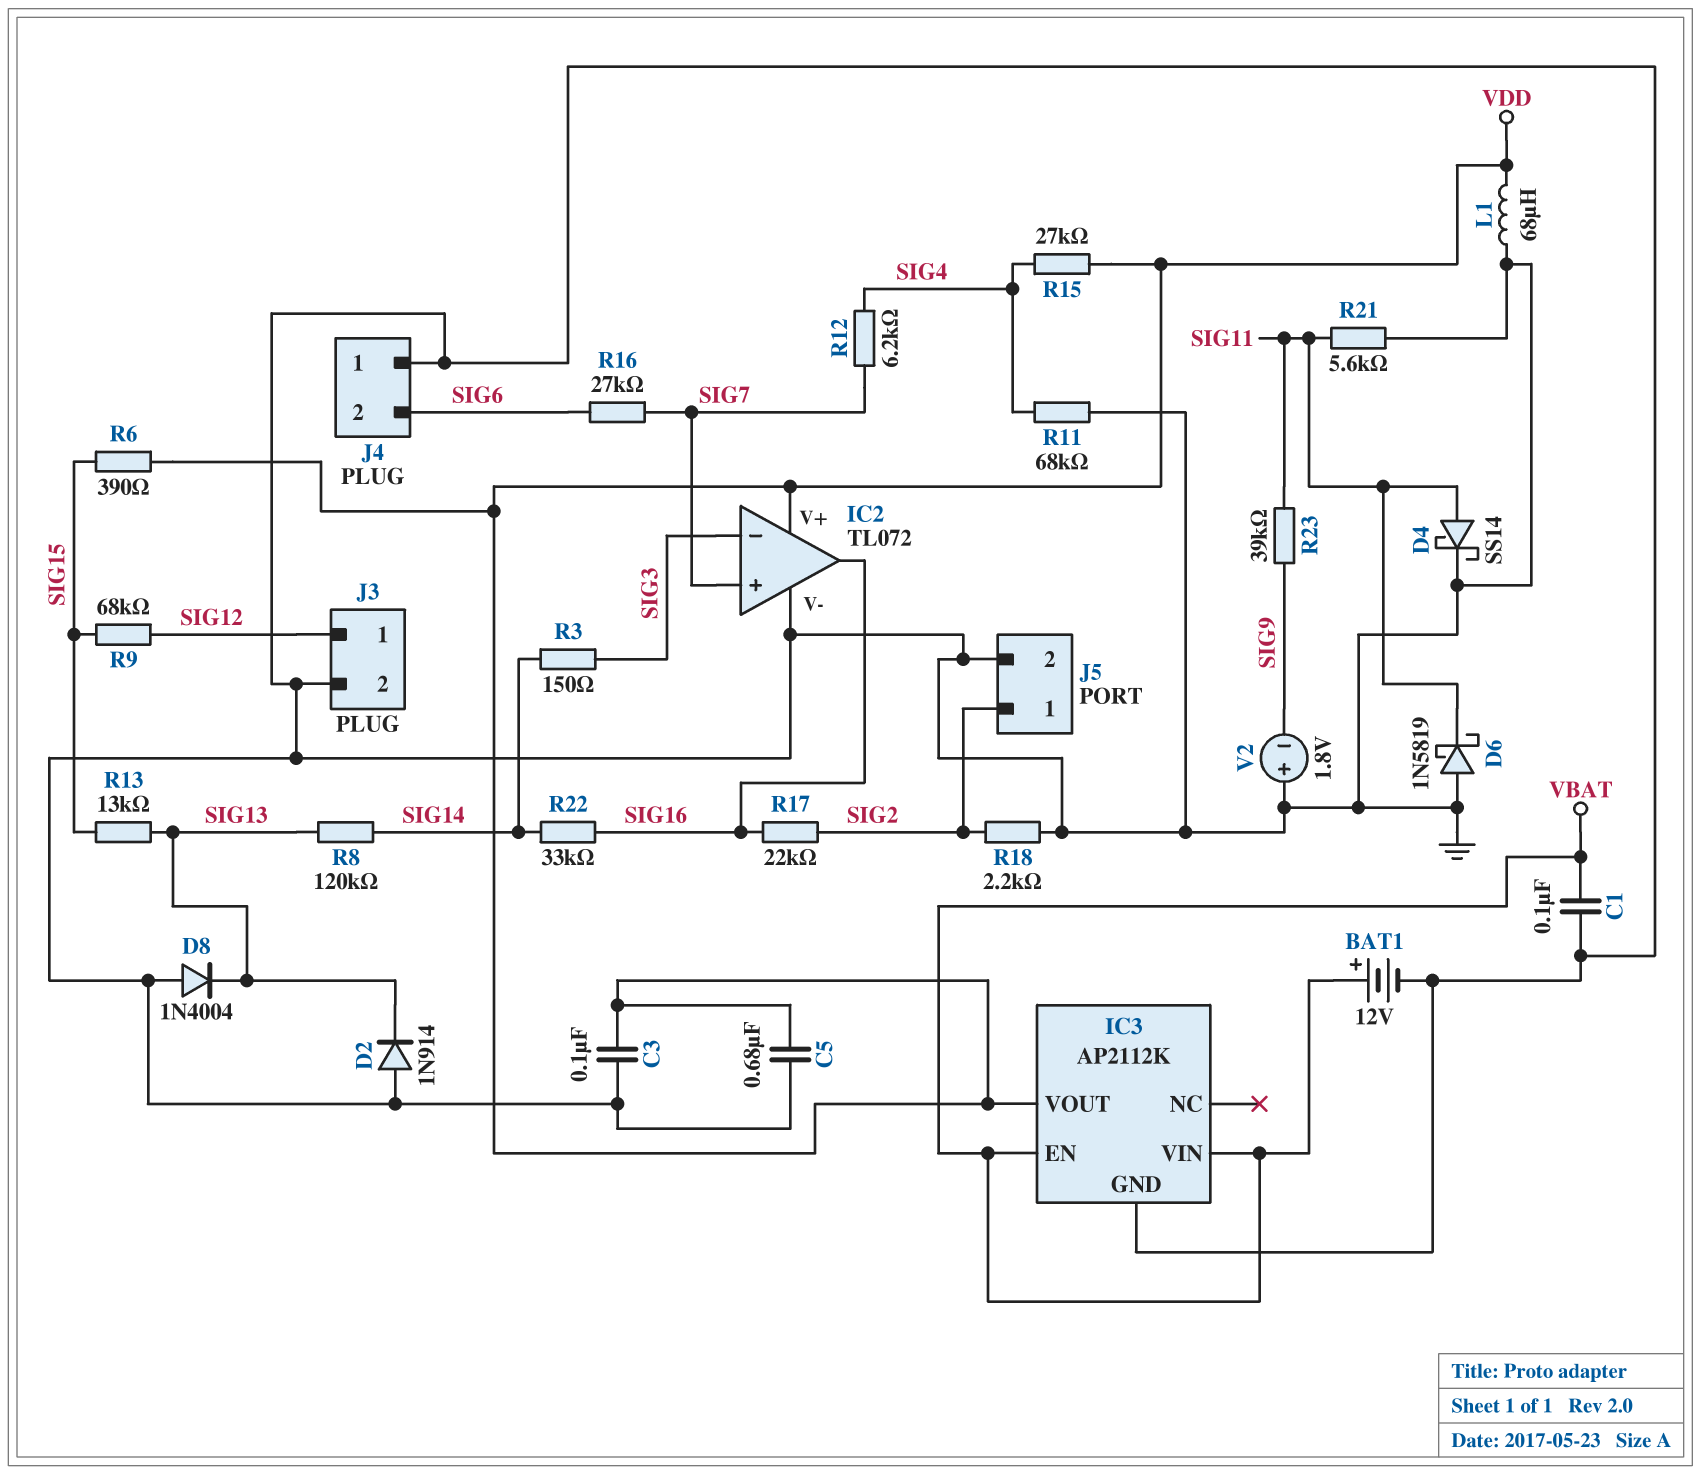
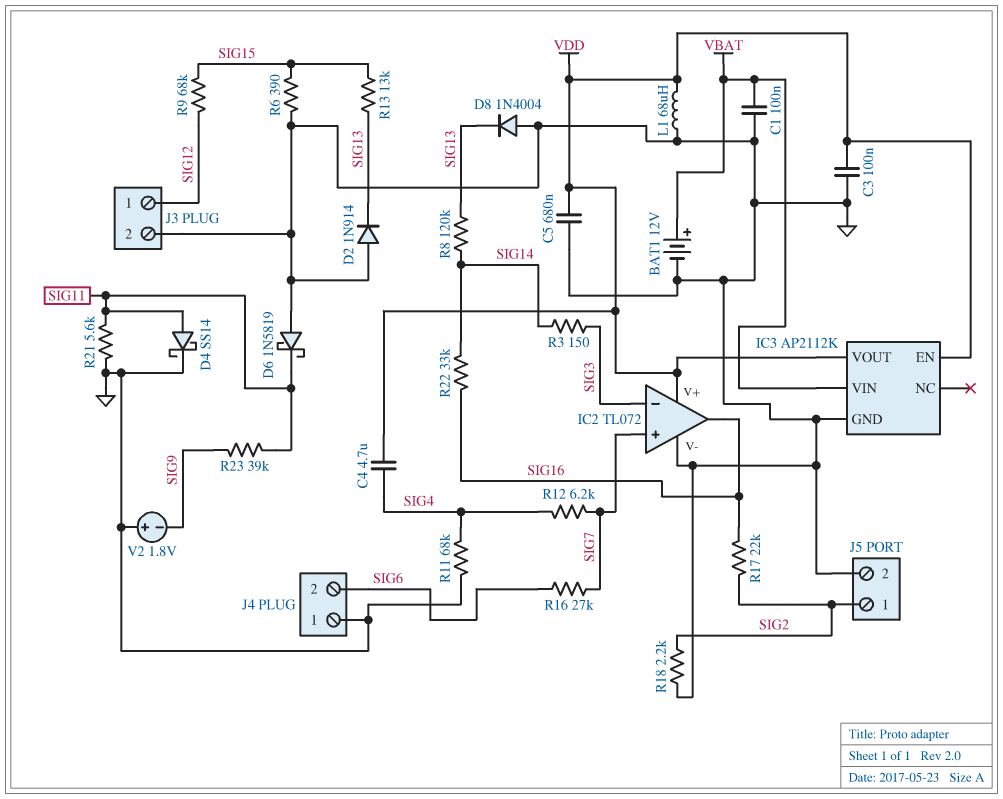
C4: none -> 4.7uF (SIG4, VDD)
IC3 pin EN: VBAT -> VDD
R6: 390 (SIG15, VDD) -> 390 (GND, SIG15)
R15: 27k (SIG4, VDD) -> none

